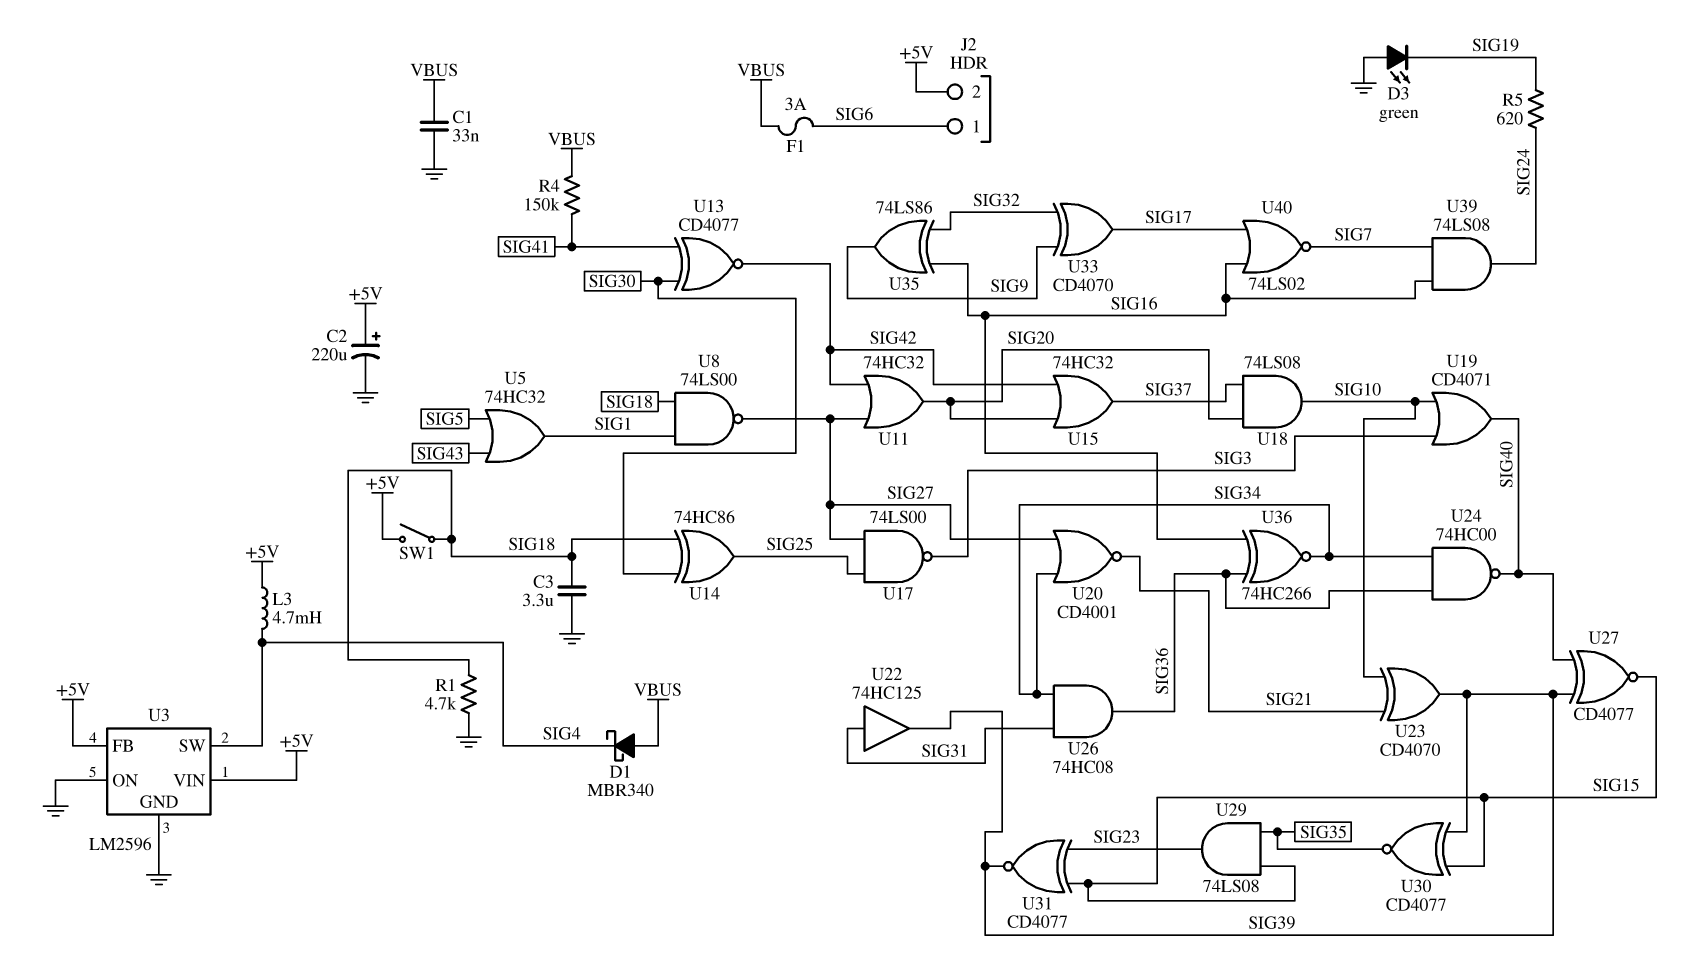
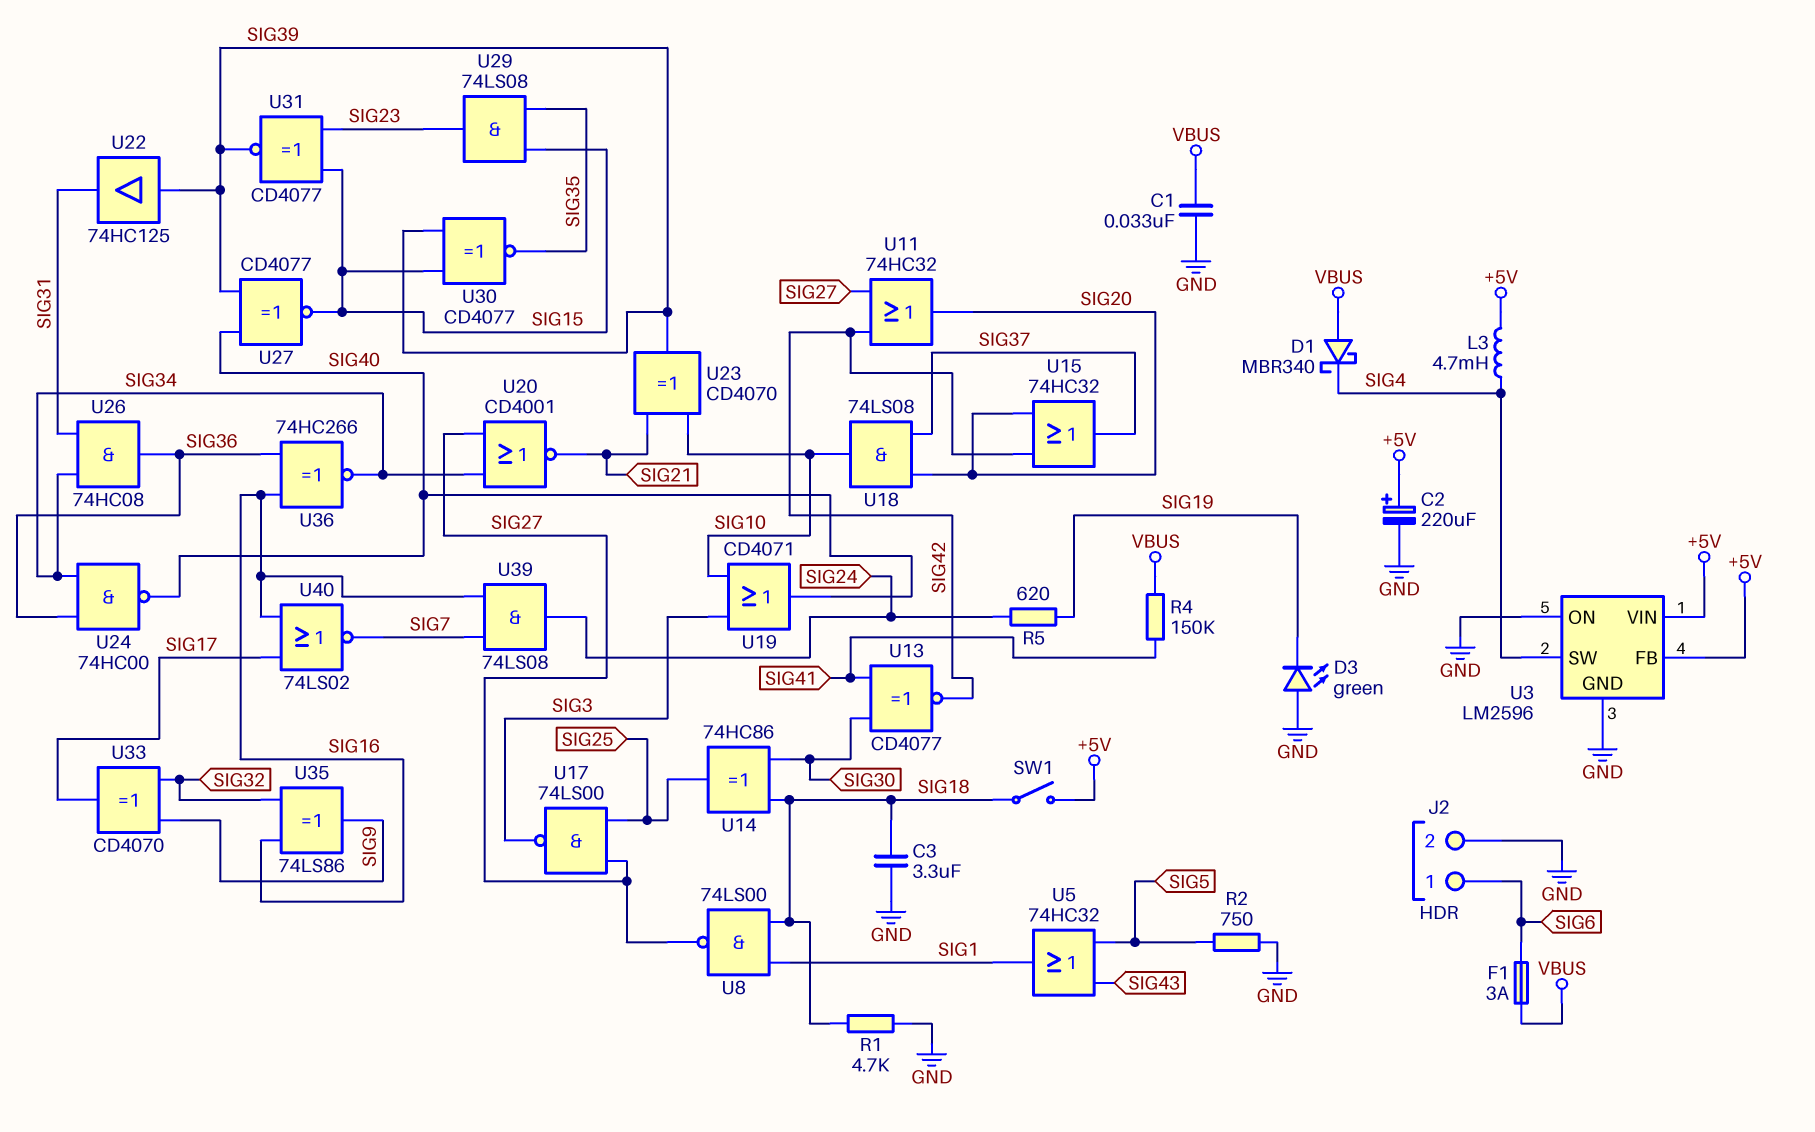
J2 pin 2: +5V -> GND
R2: none -> 750 (GND, SIG5)
U22: buffer 74HC125 (in SIG31, out SIG39) -> buffer 74HC125 (in SIG39, out SIG31)

